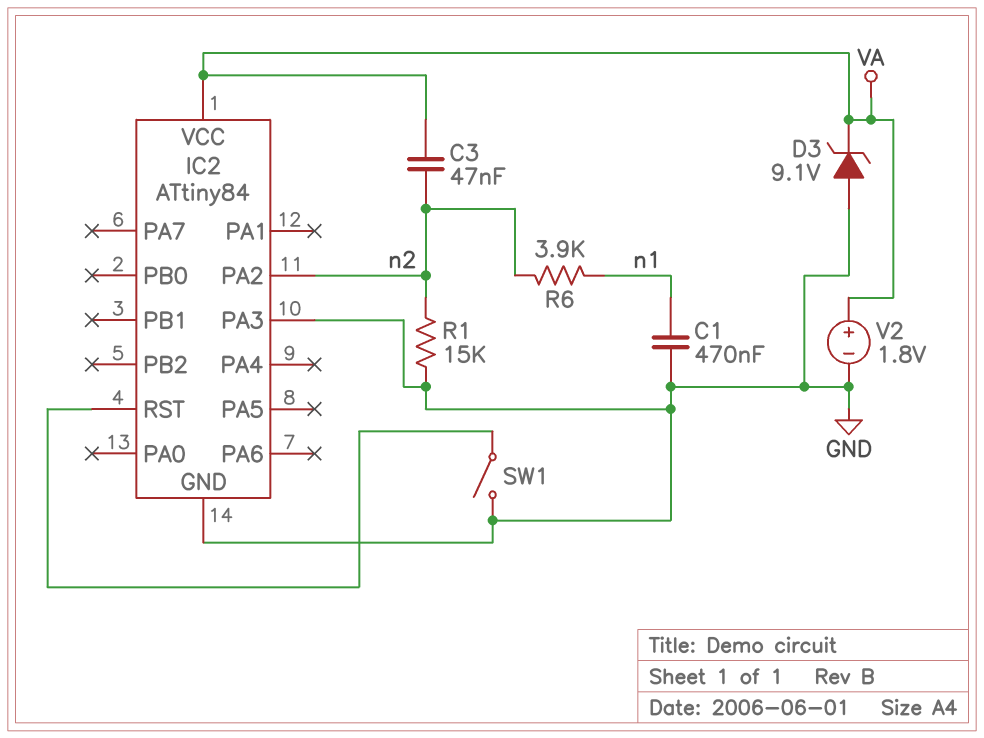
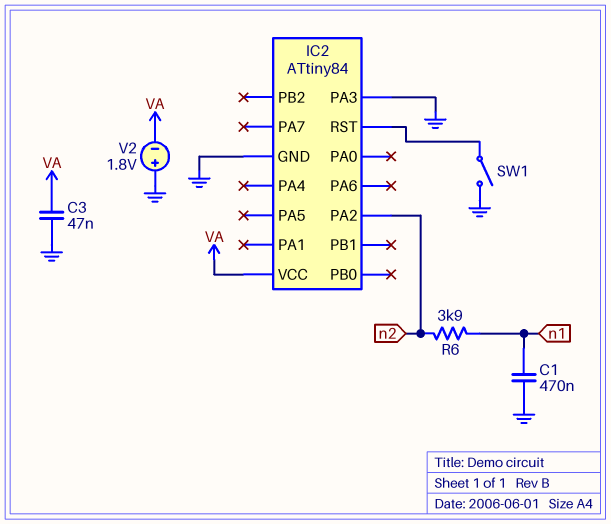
C3: 47nF (VA, n2) -> 47nF (GND, VA)
D3: zener 9.1V (A GND, K VA) -> none
R1: 15k (GND, n2) -> none
V2: 1.8V (plus VA, minus GND) -> 1.8V (plus GND, minus VA)

